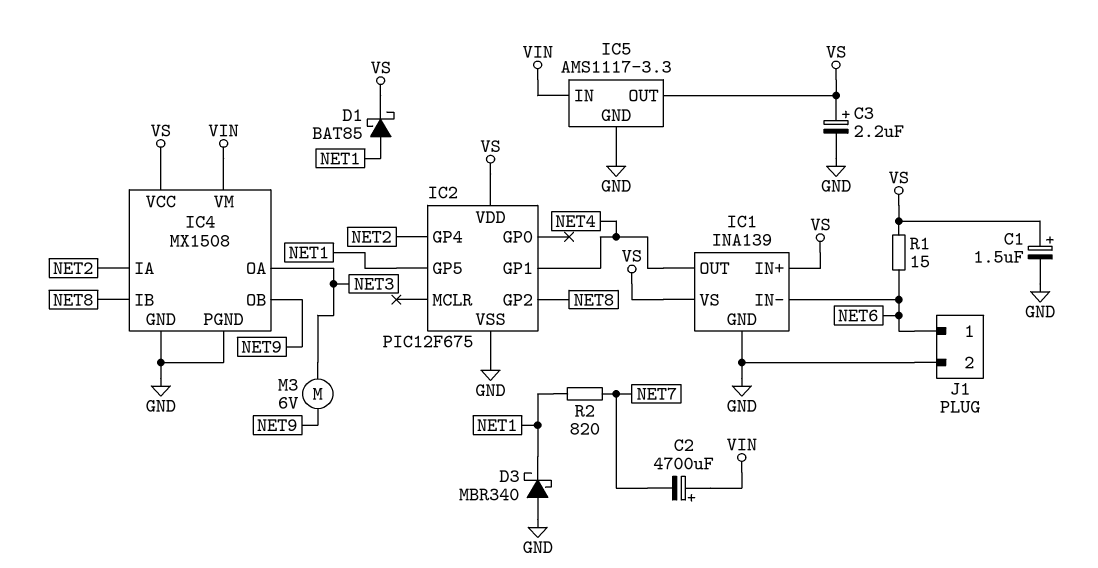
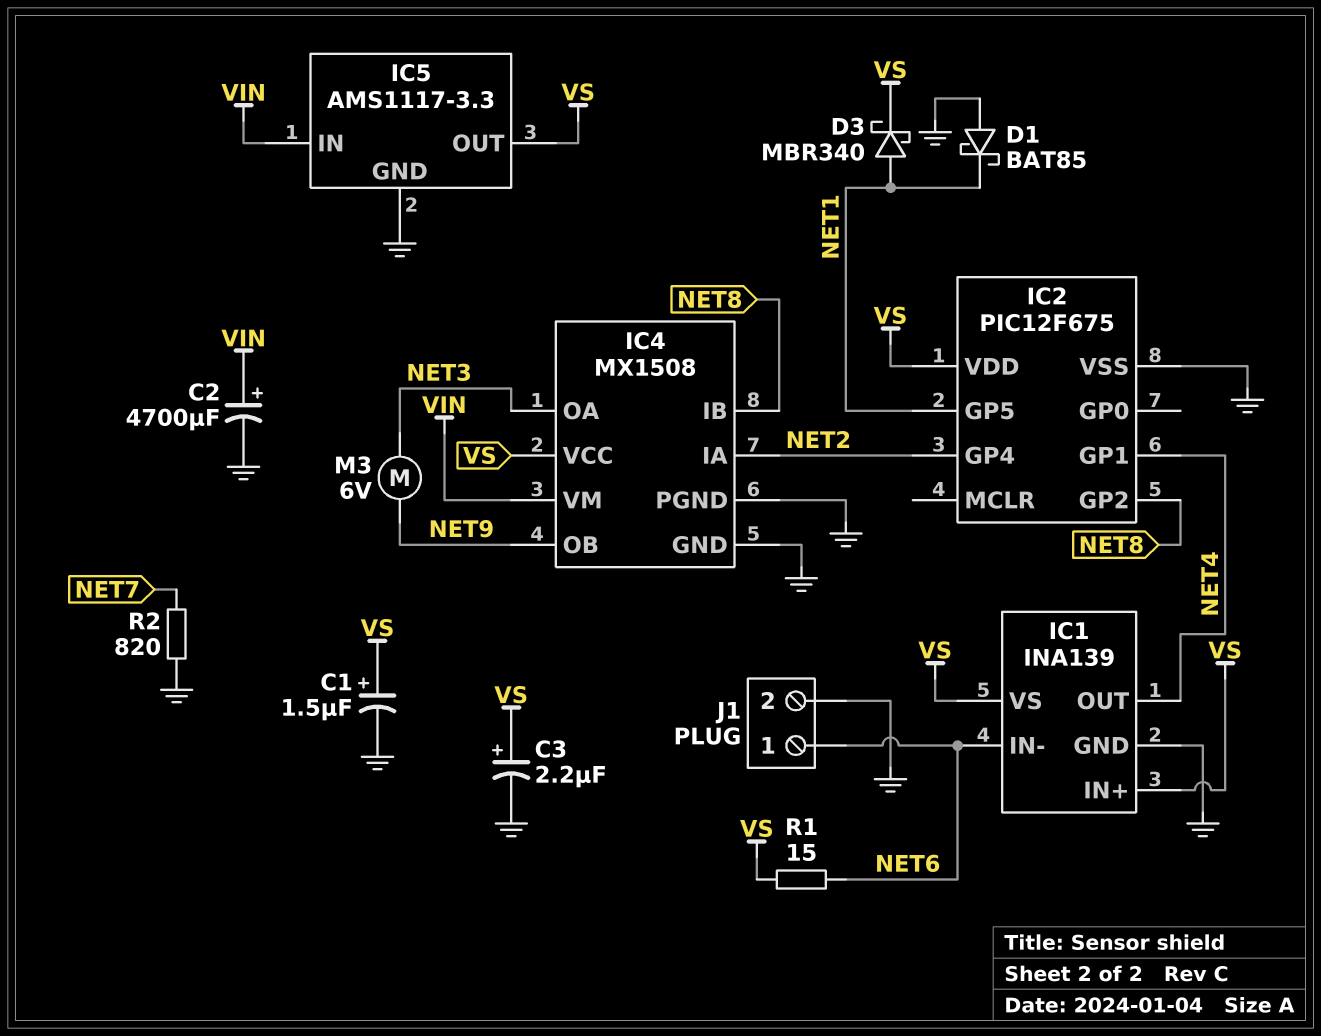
C2: 4700uF (plus VIN, minus NET7) -> 4700uF (plus VIN, minus GND)
D1: schottky BAT85 (A NET1, K VS) -> schottky BAT85 (A GND, K NET1)
D3: schottky MBR340 (A GND, K NET1) -> schottky MBR340 (A NET1, K VS)
R2: 820 (NET1, NET7) -> 820 (GND, NET7)

